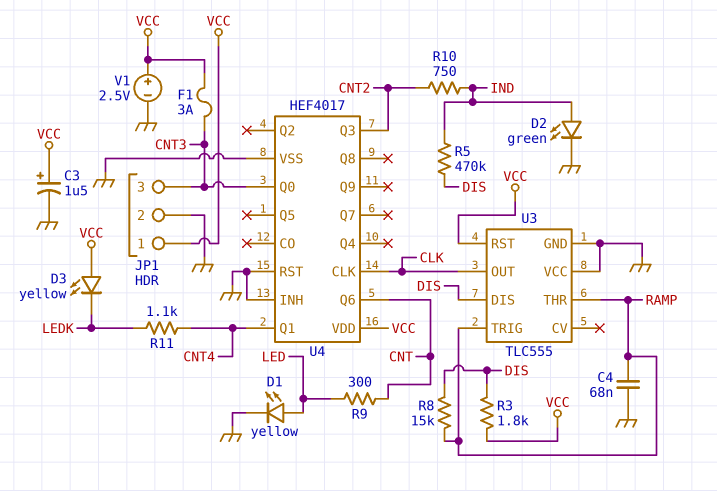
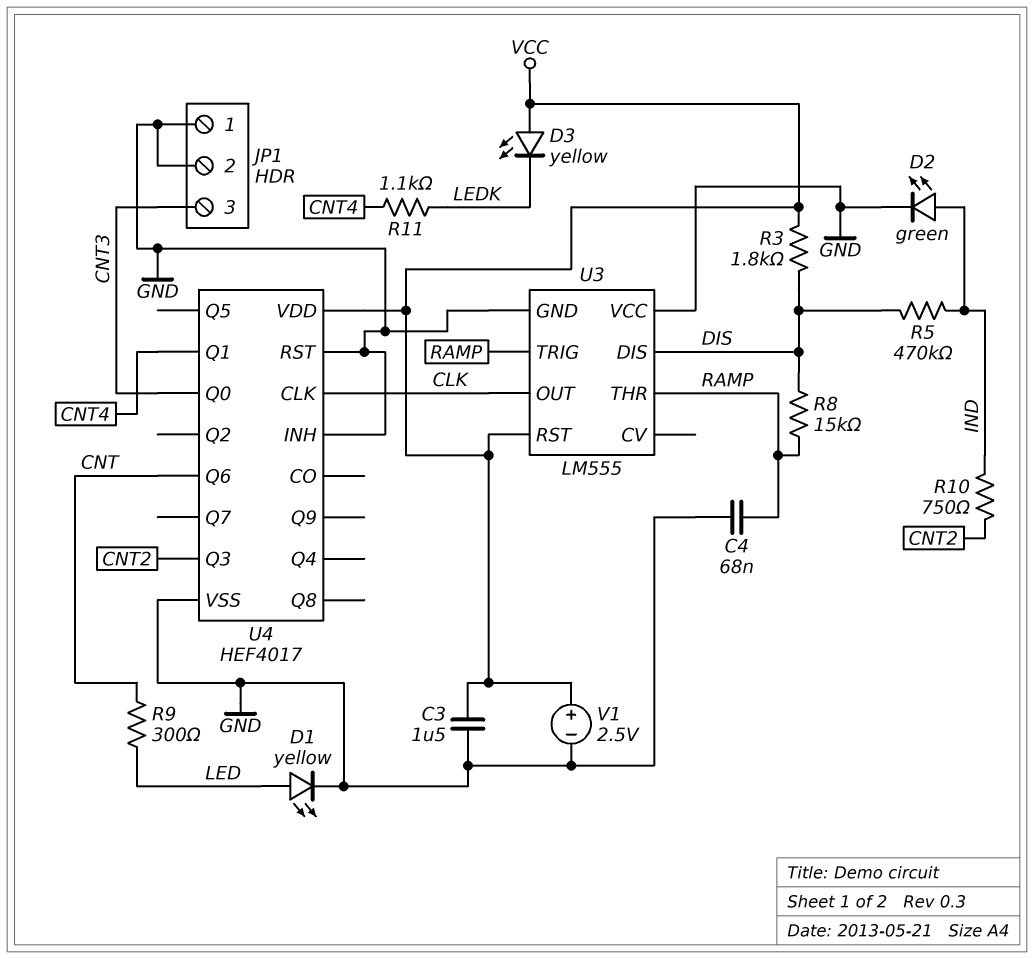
C3: 1.5uF (plus VCC, minus GND) -> 1.5uF (GND, VCC)
F1: 3A (CNT3, VCC) -> none
JP1 pin 1: VCC -> GND
U3: TLC555 -> LM555

